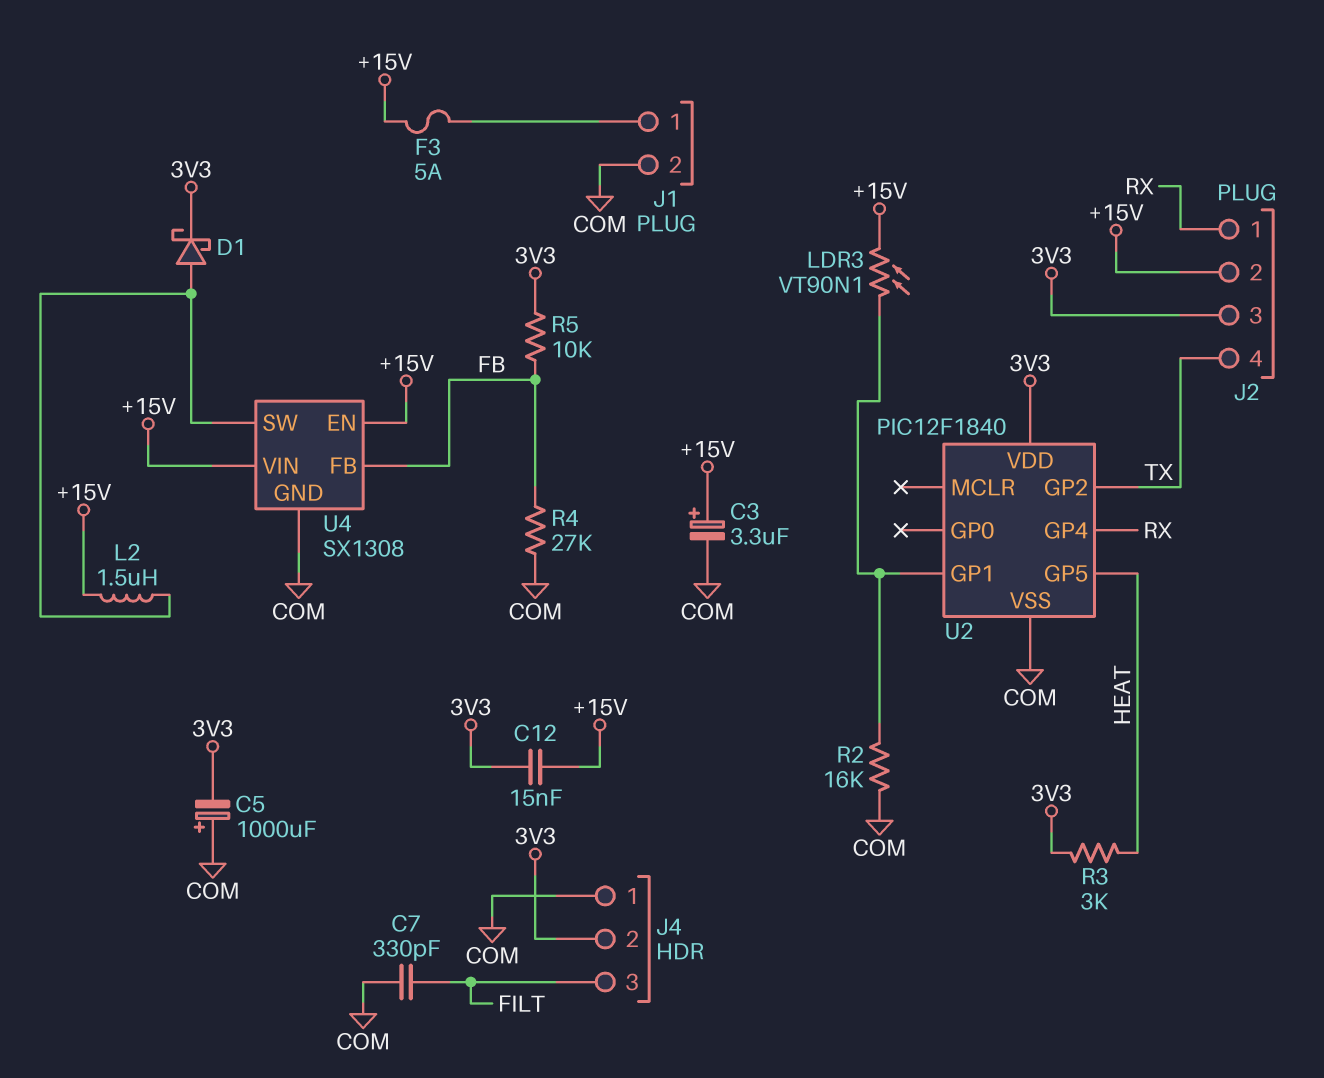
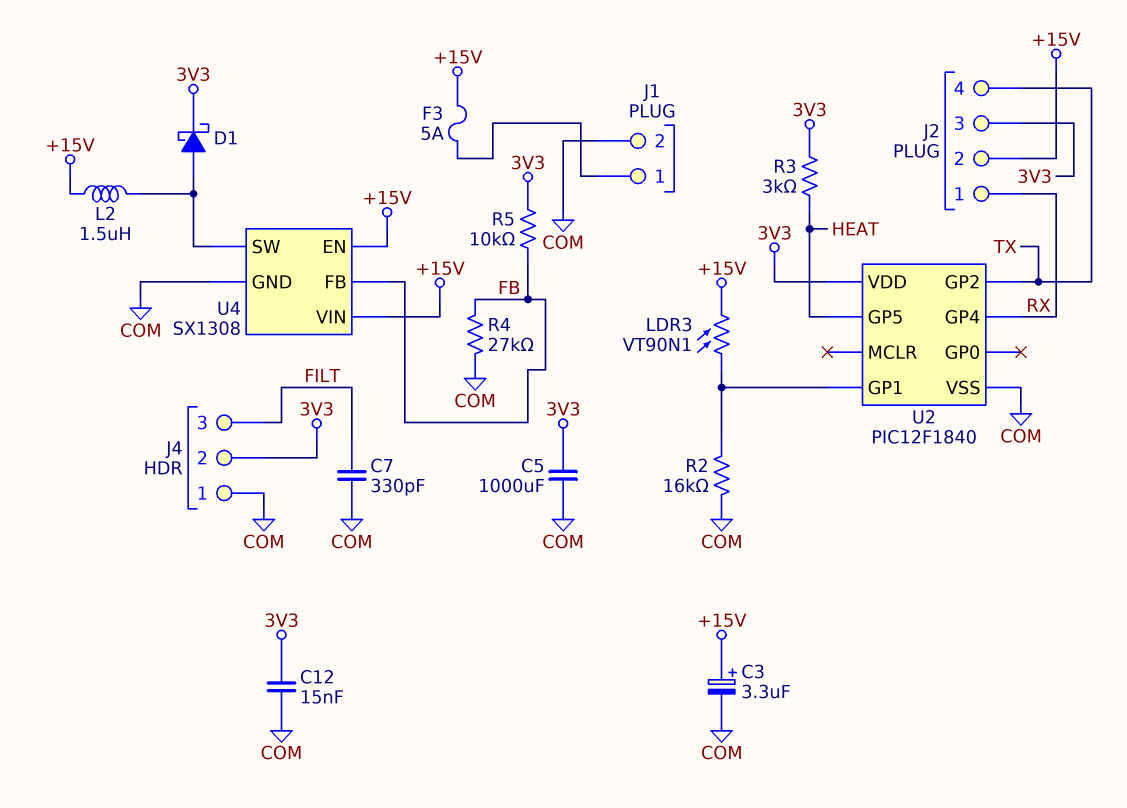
C5: 1000uF (plus COM, minus 3V3) -> 1000uF (3V3, COM)
C12: 15nF (+15V, 3V3) -> 15nF (3V3, COM)

